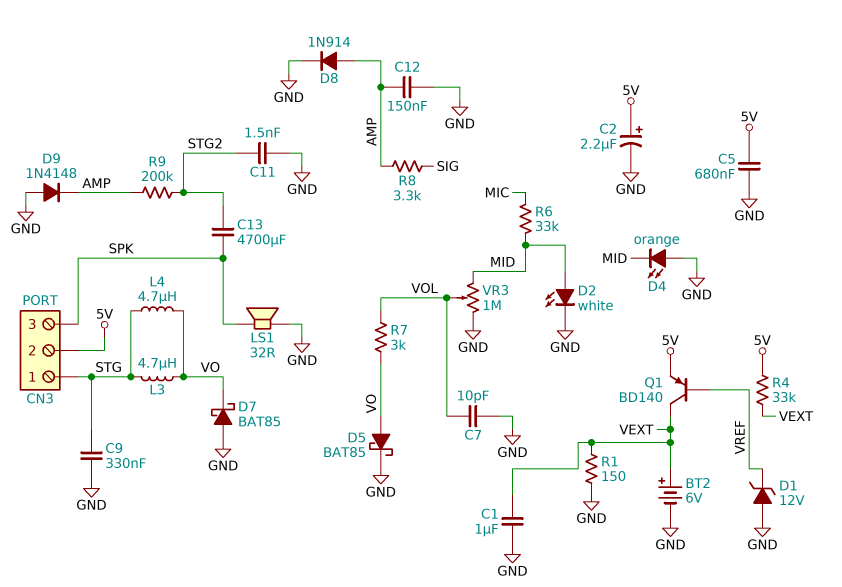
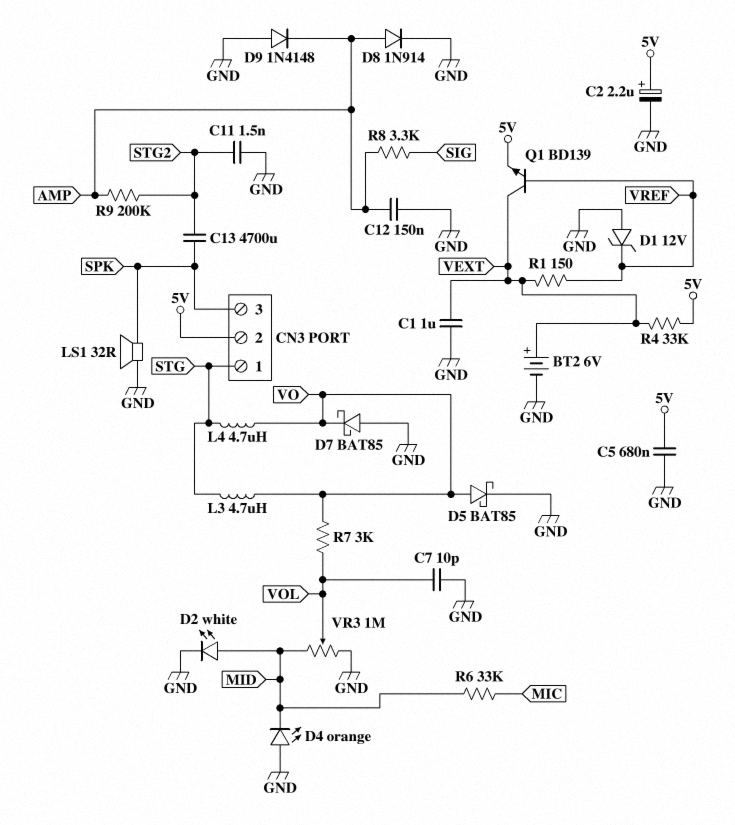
C9: 330nF (GND, STG) -> none
Q1: PNP BD140 (B VREF, C VEXT, E 5V) -> NPN BD139 (B VREF, C VEXT, E 5V)
R1: 150 (GND, VEXT) -> 150 (VEXT, VREF)

